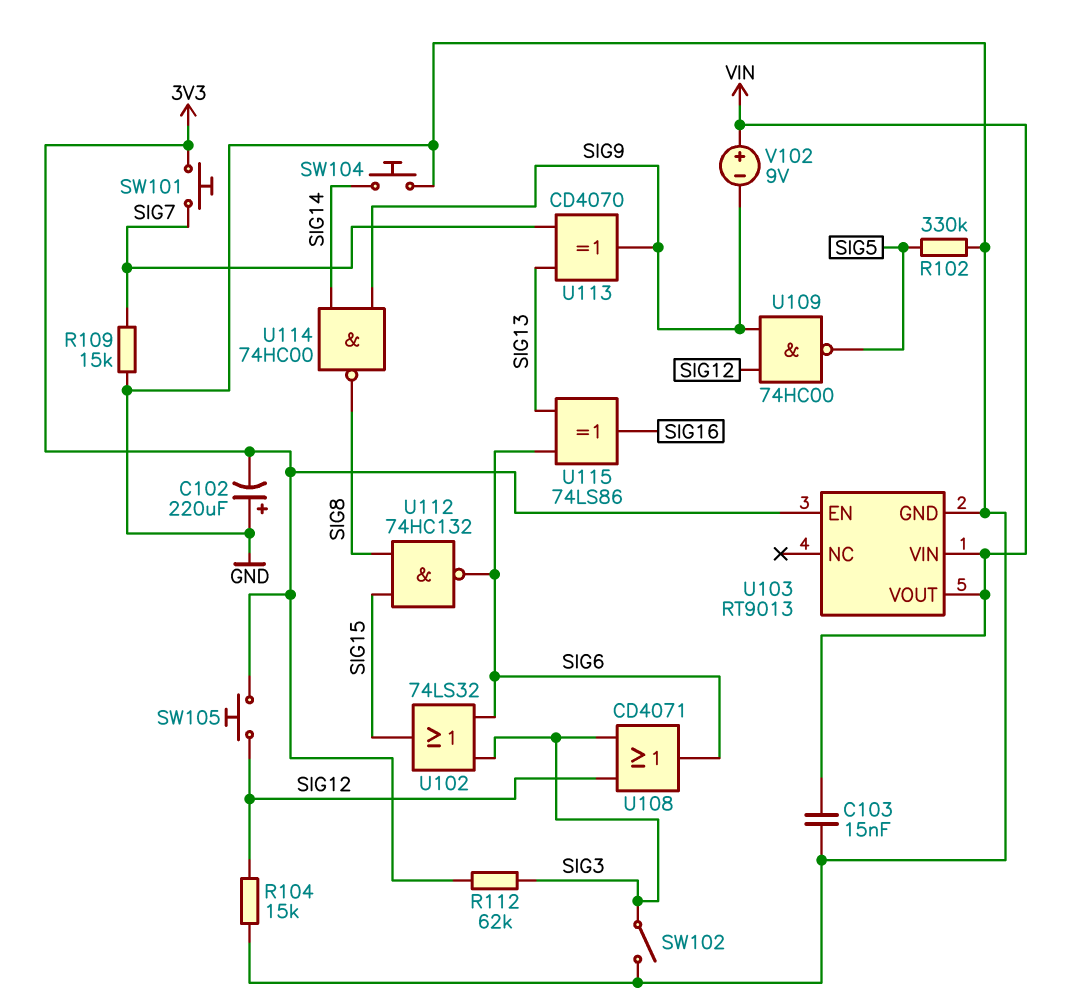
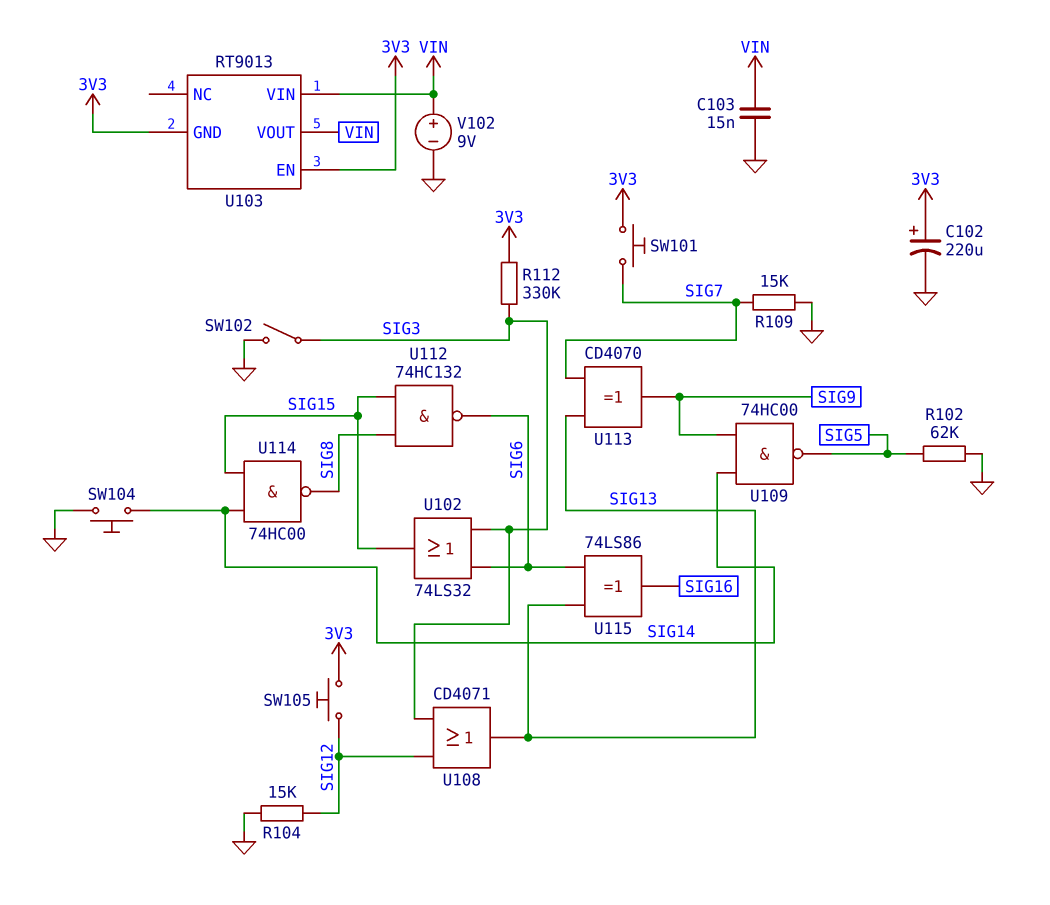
C102: 220uF (plus GND, minus 3V3) -> 220uF (plus 3V3, minus GND)
R102: 330k (GND, SIG5) -> 62k (GND, SIG5)
R112: 62k (3V3, SIG3) -> 330k (3V3, SIG3)
U103 pin GND: GND -> 3V3
U108: OR CD4071 (in SIG3, in SIG12, out SIG6) -> OR CD4071 (in SIG3, in SIG12, out SIG13)
U109: NAND 74HC00 (in SIG9, in SIG12, out SIG5) -> NAND 74HC00 (in SIG9, in SIG14, out SIG5)
U114: NAND 74HC00 (in SIG9, in SIG14, out SIG8) -> NAND 74HC00 (in SIG14, in SIG15, out SIG8)
V102: 9V (plus VIN, minus SIG9) -> 9V (plus VIN, minus GND)

